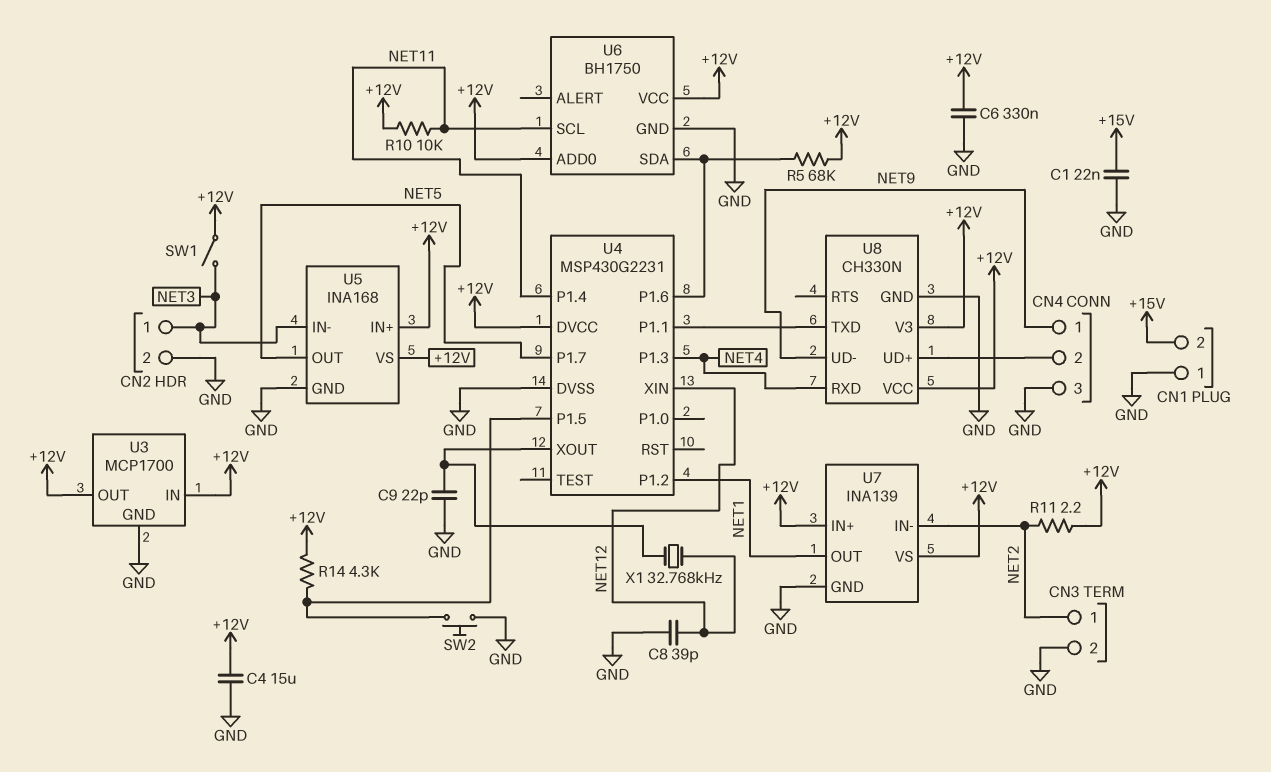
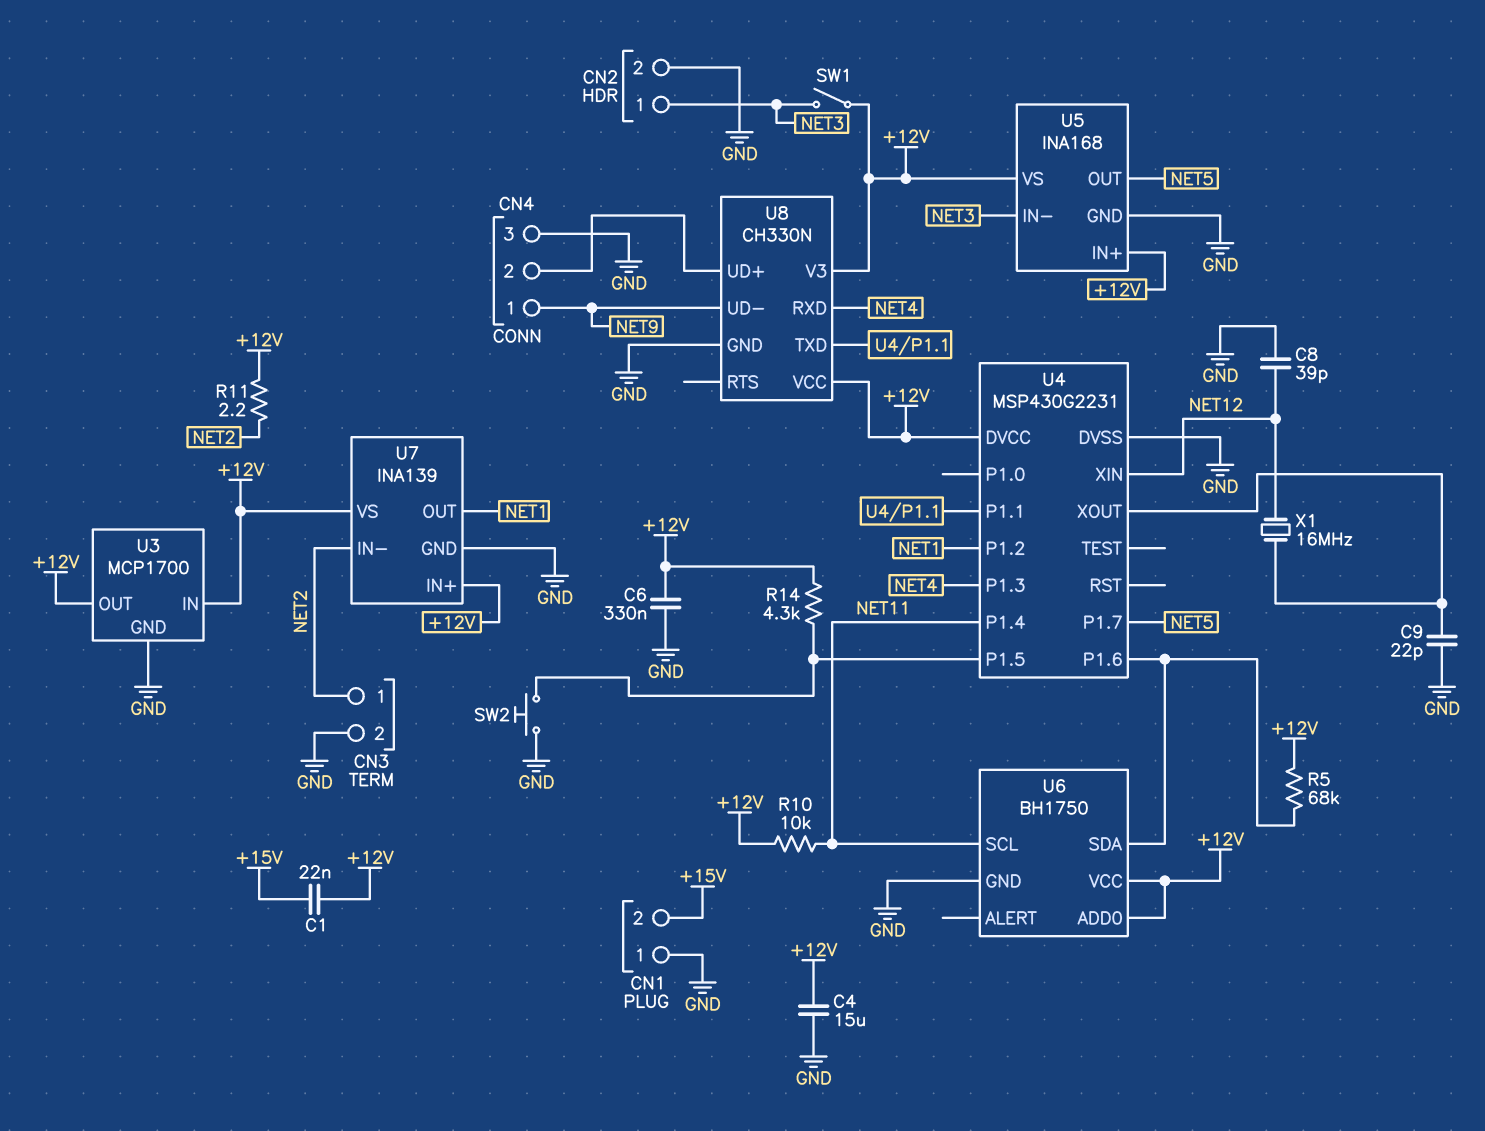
C1: 22nF (+15V, GND) -> 22nF (+12V, +15V)
X1: 32.768kHz (NET12, U4/XOUT) -> 16MHz (NET12, U4/XOUT)

